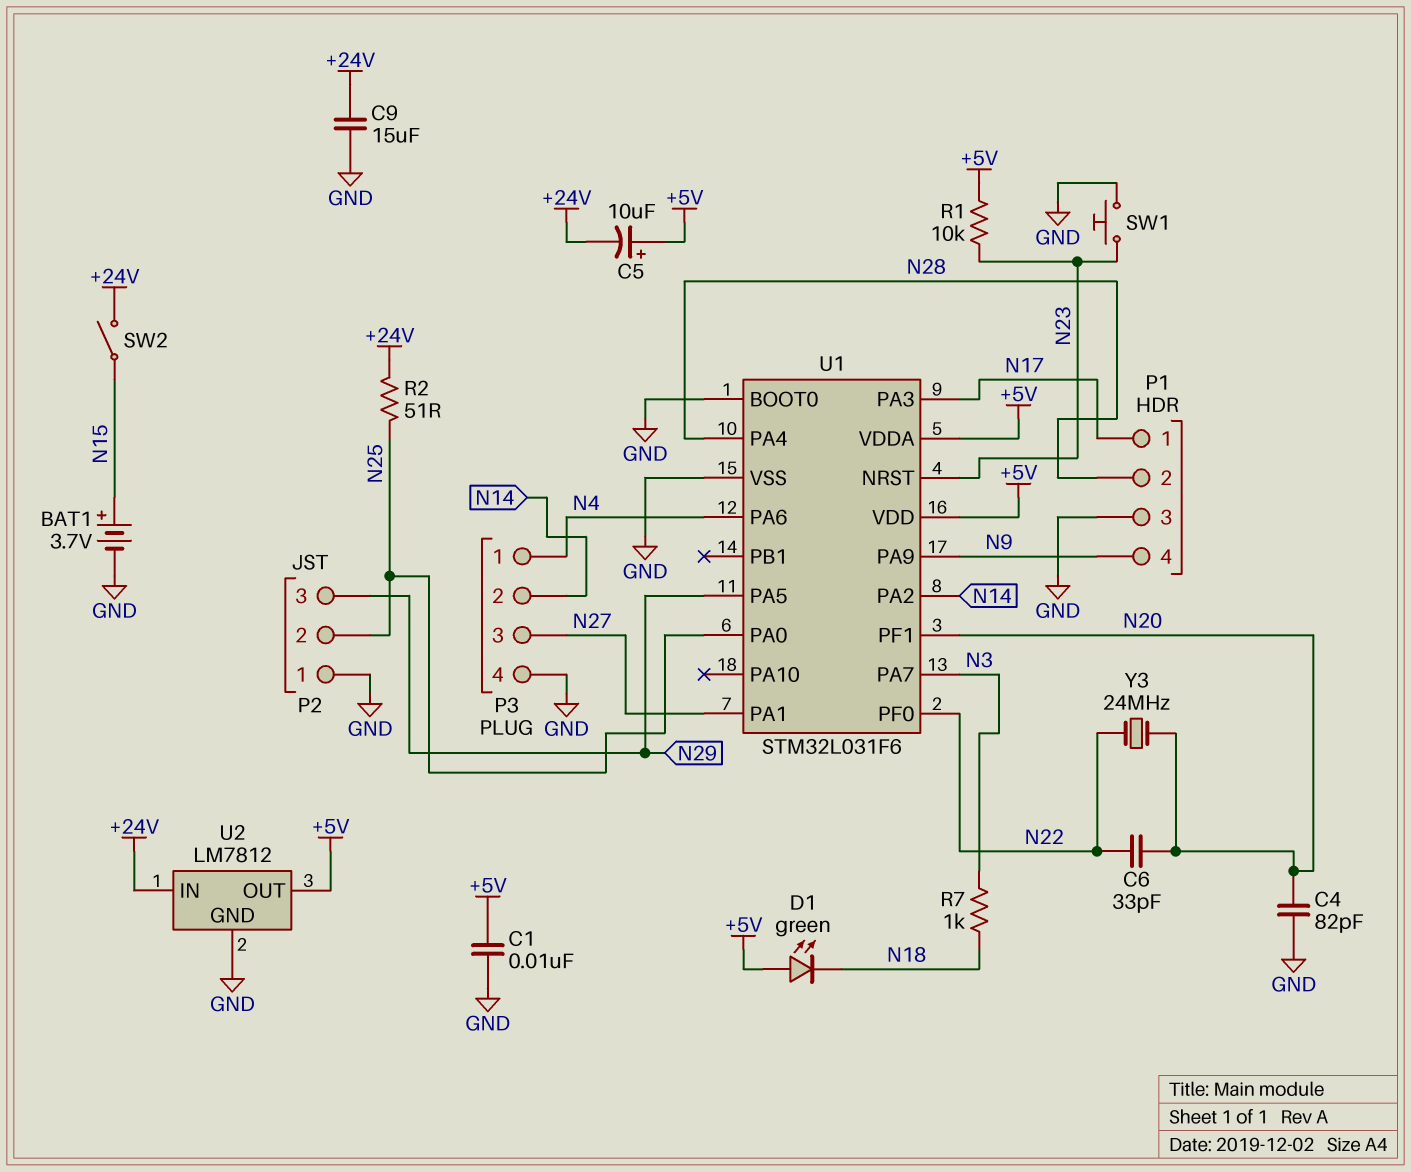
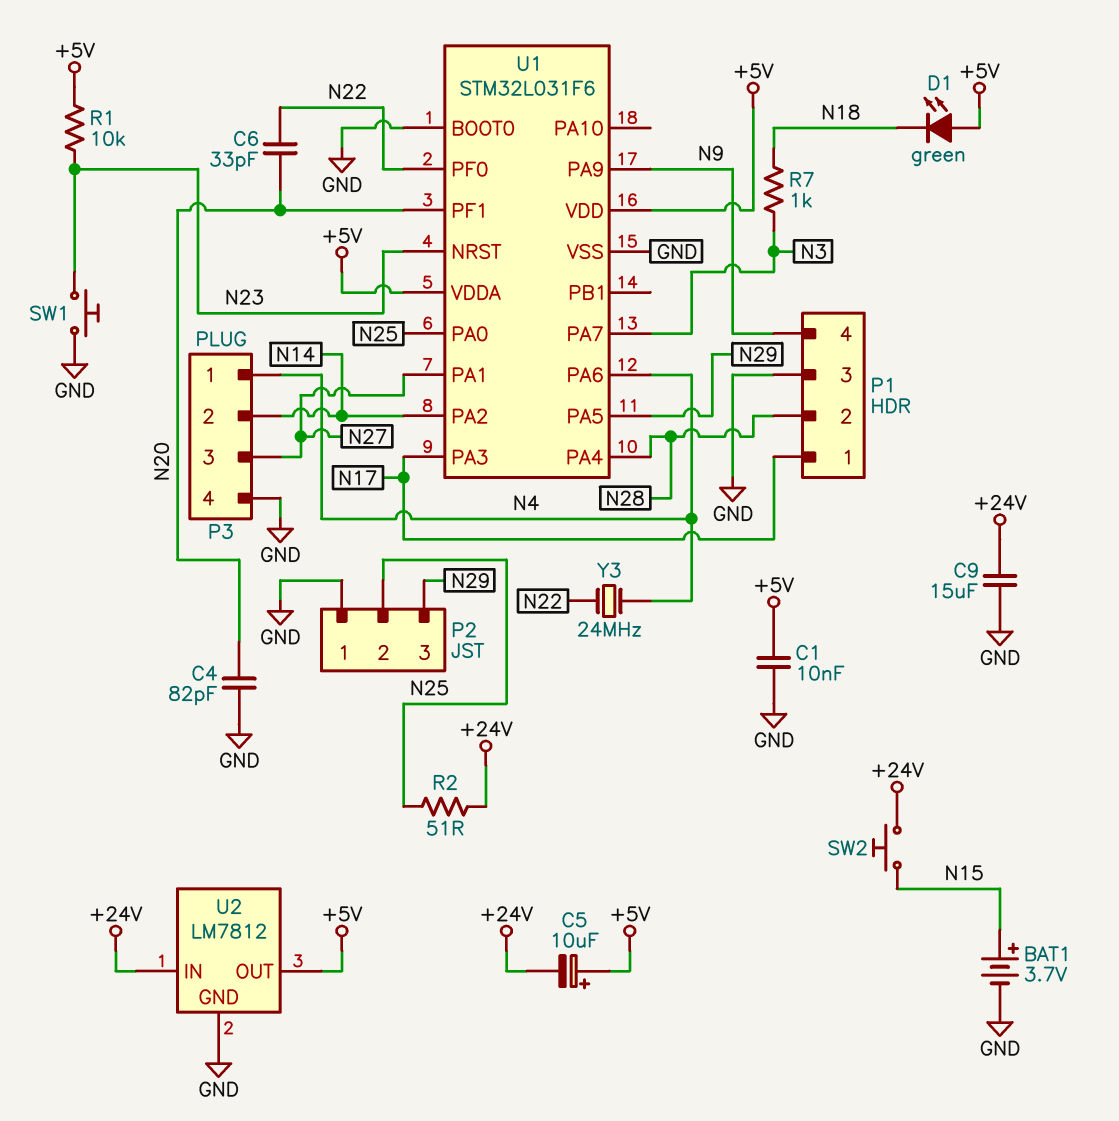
SW2: switch (+24V, N15) -> button (+24V, N15)
Y3: 24MHz (N20, N22) -> 24MHz (N4, N22)

